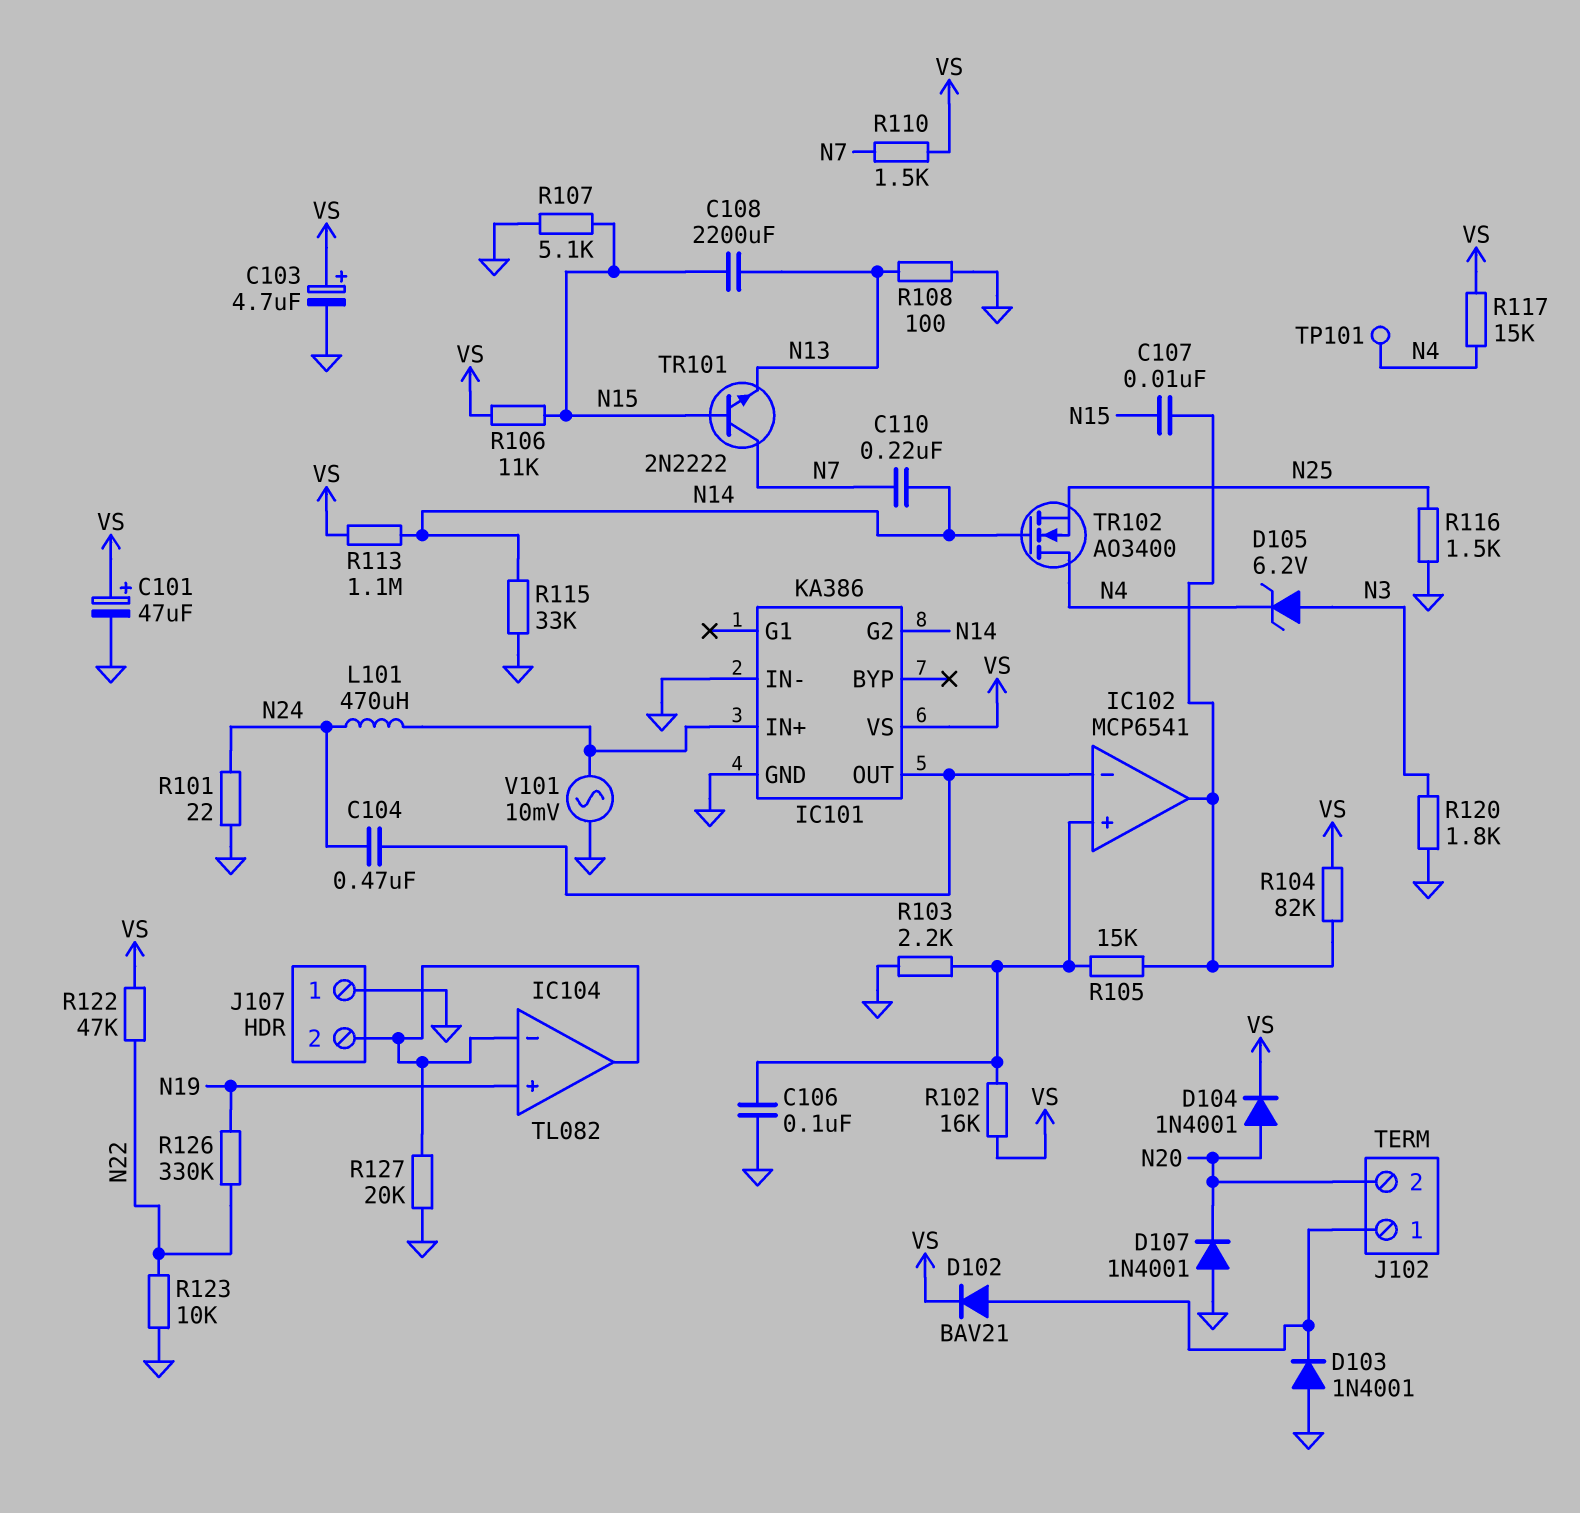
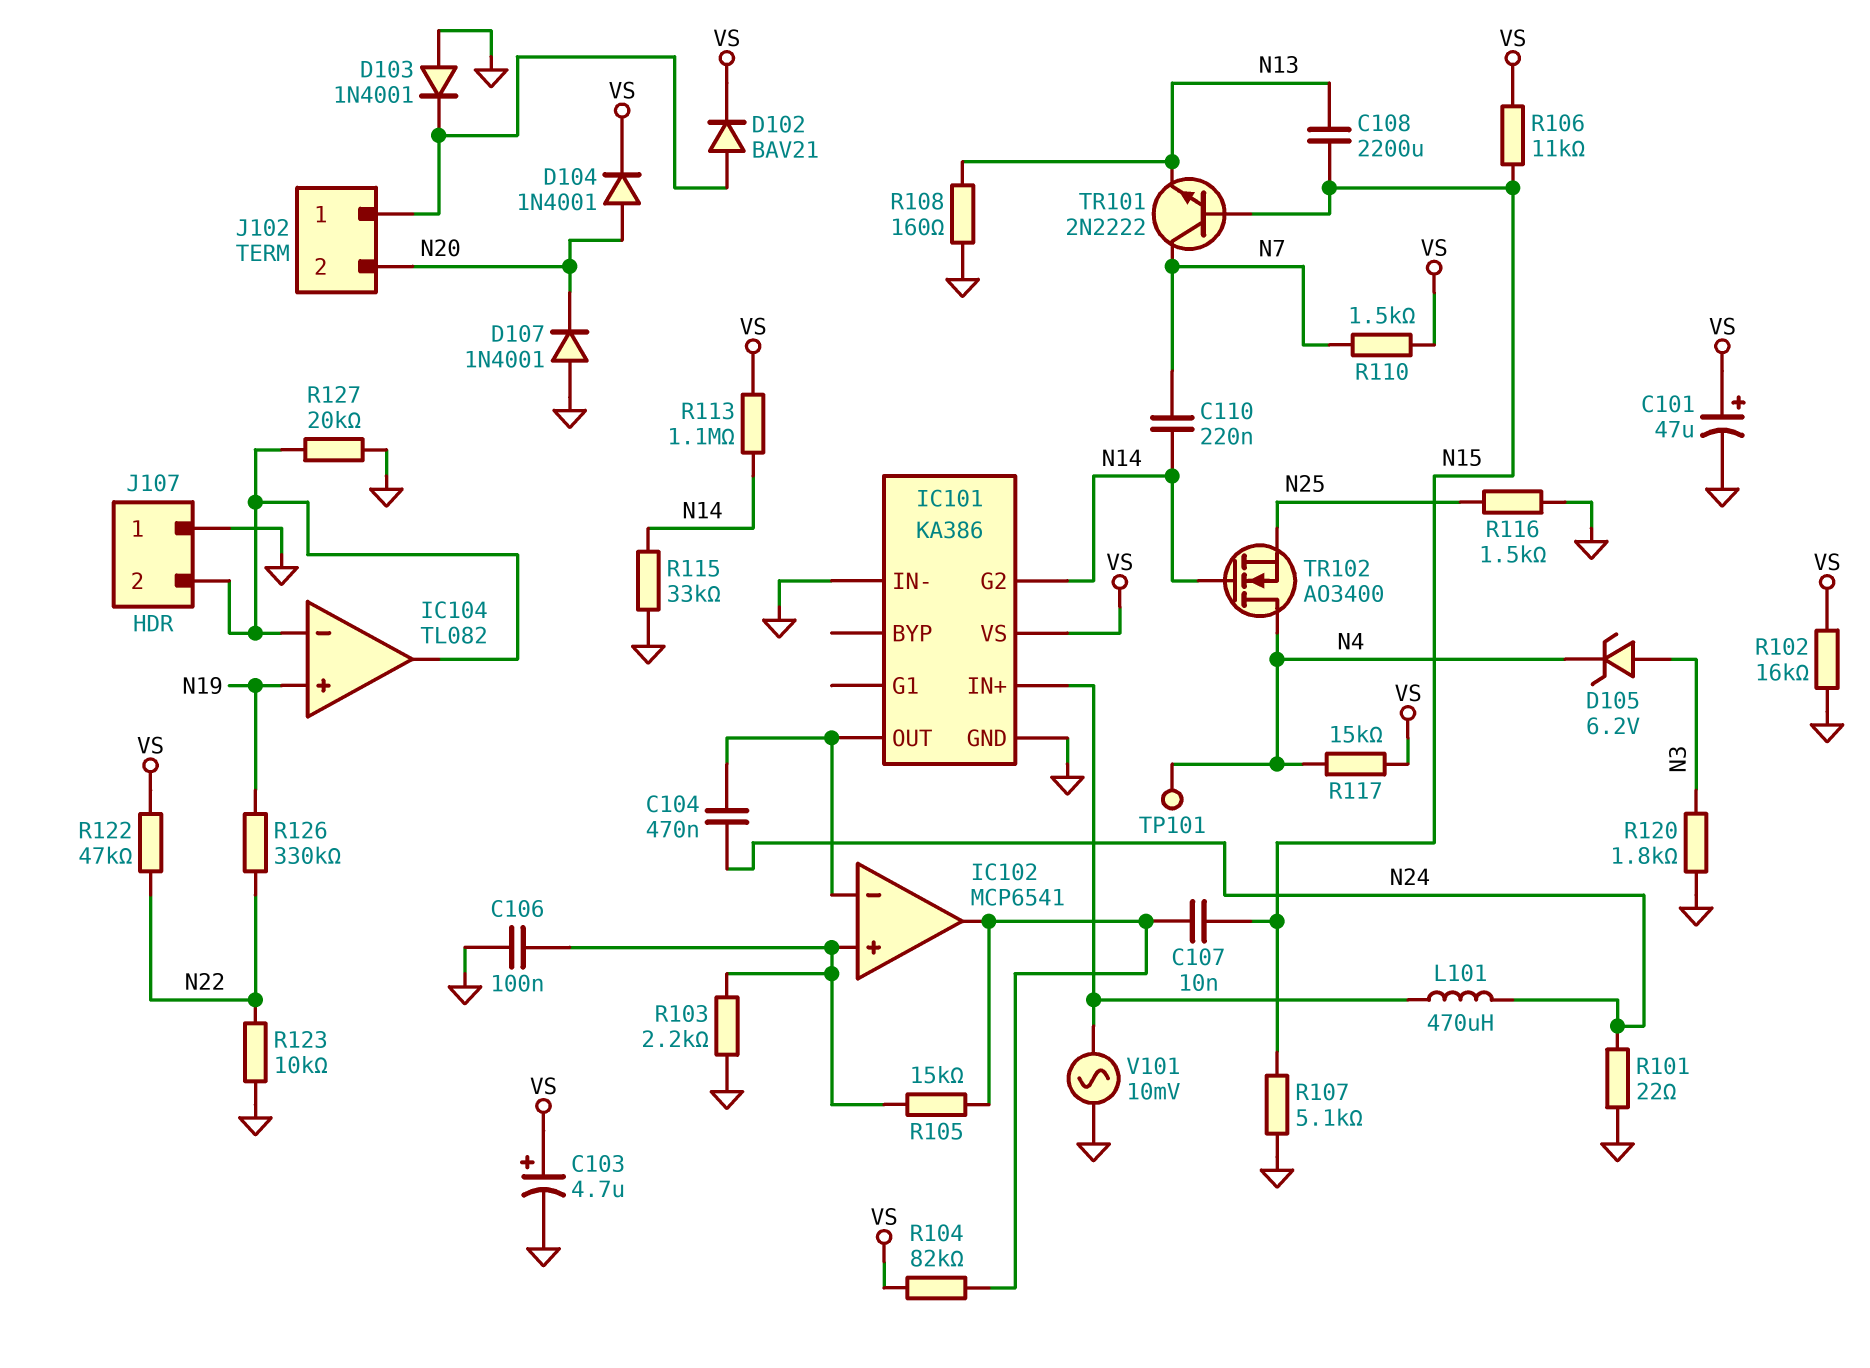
R102: 16k (IC102/in+, VS) -> 16k (GND, VS)
R108: 100 (GND, N13) -> 160 (GND, N13)

